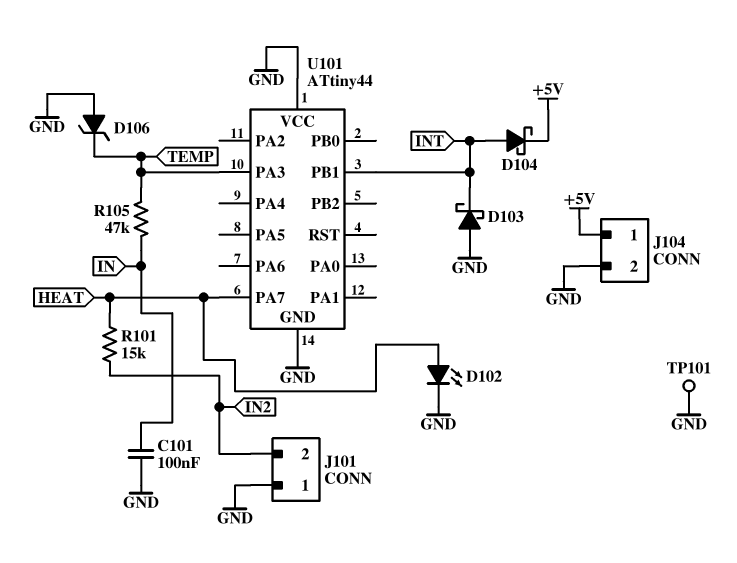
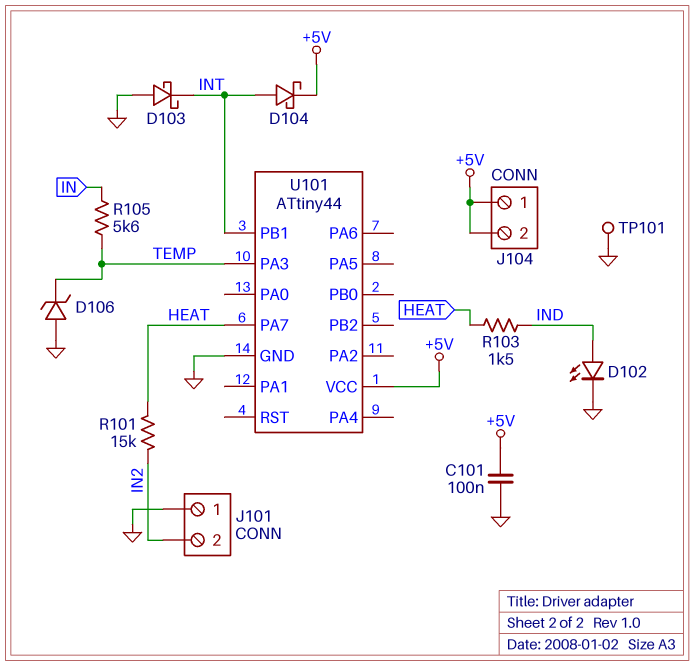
C101: 100nF (GND, IN) -> 100nF (+5V, GND)
D102: LED (A HEAT, K GND) -> LED (A IND, K GND)
J104 pin 2: GND -> +5V
R103: none -> 1.5k (HEAT, IND)
R105: 47k (IN, TEMP) -> 5.6k (IN, TEMP)
U101 pin VCC: GND -> +5V

